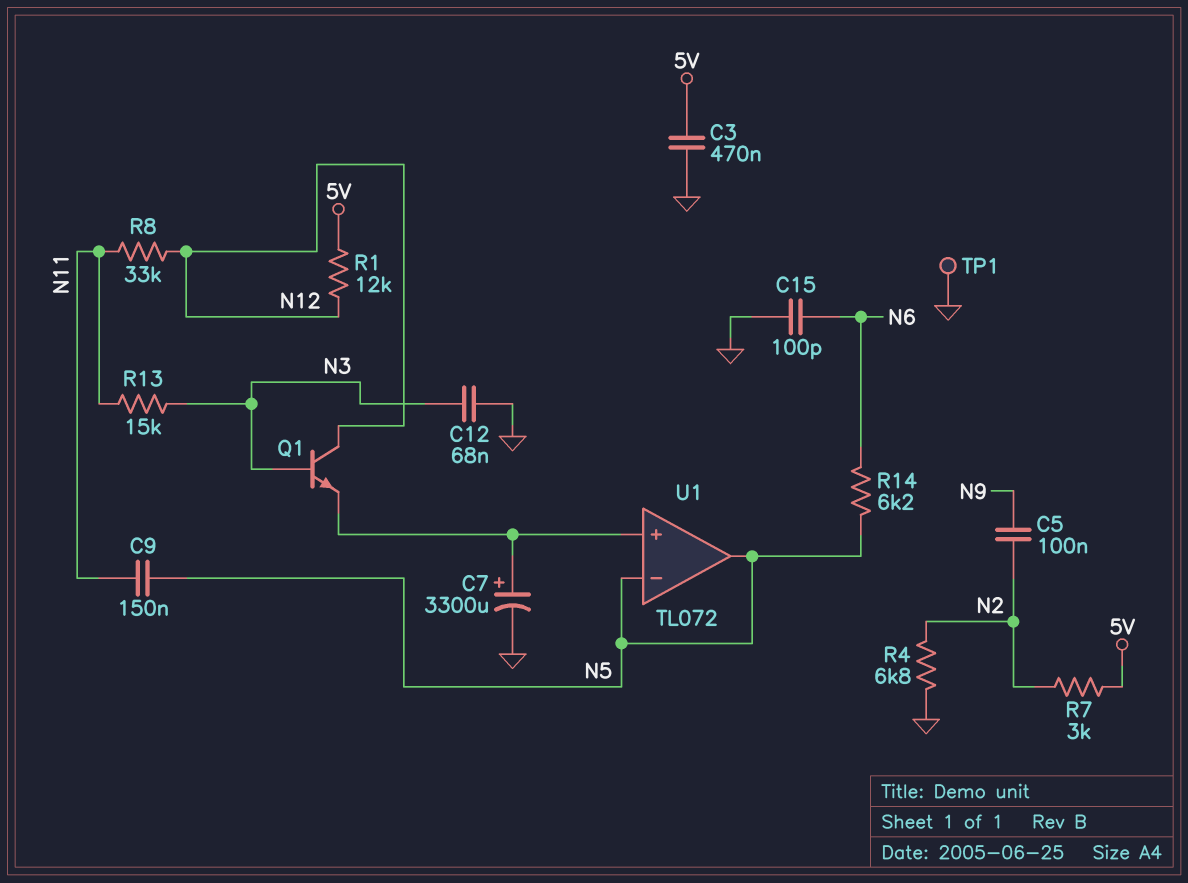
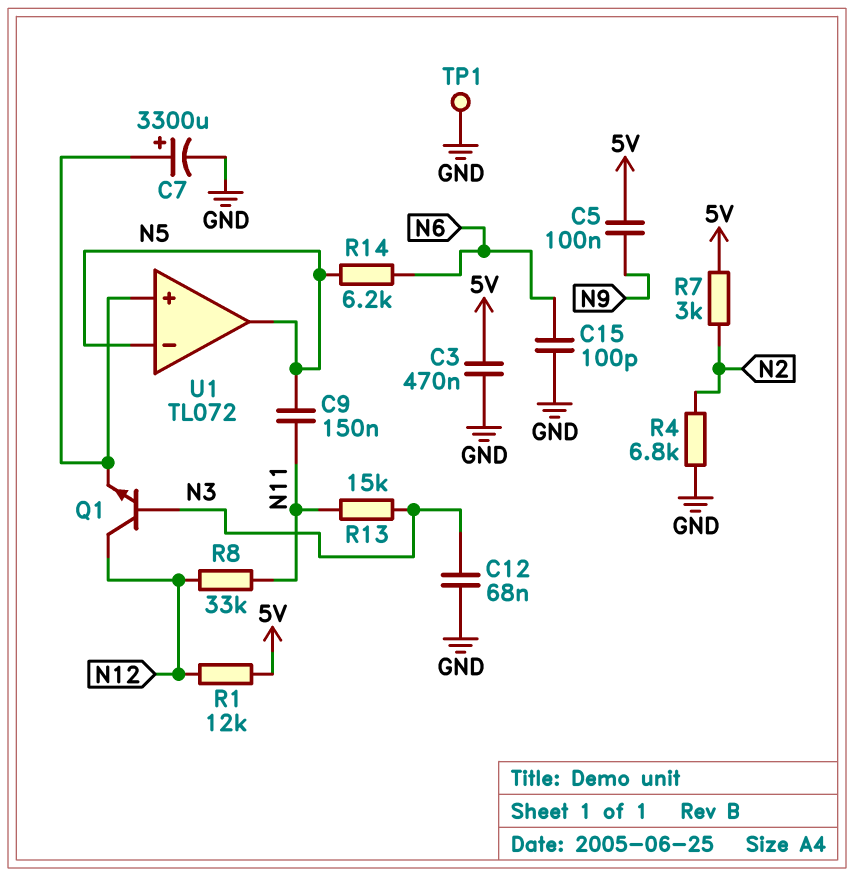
C5: 100nF (N2, N9) -> 100nF (5V, N9)

